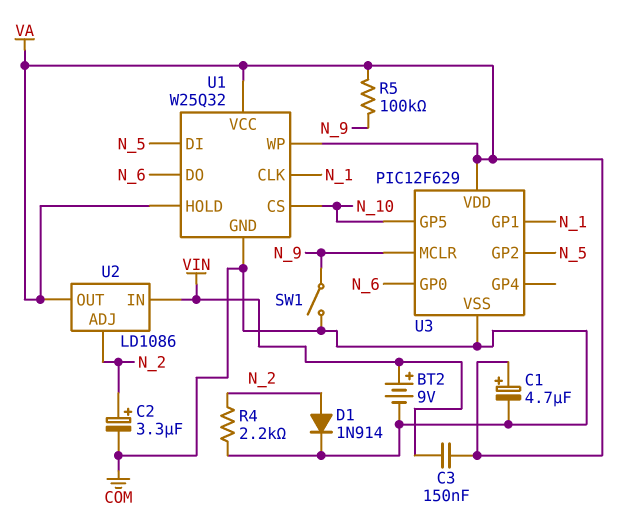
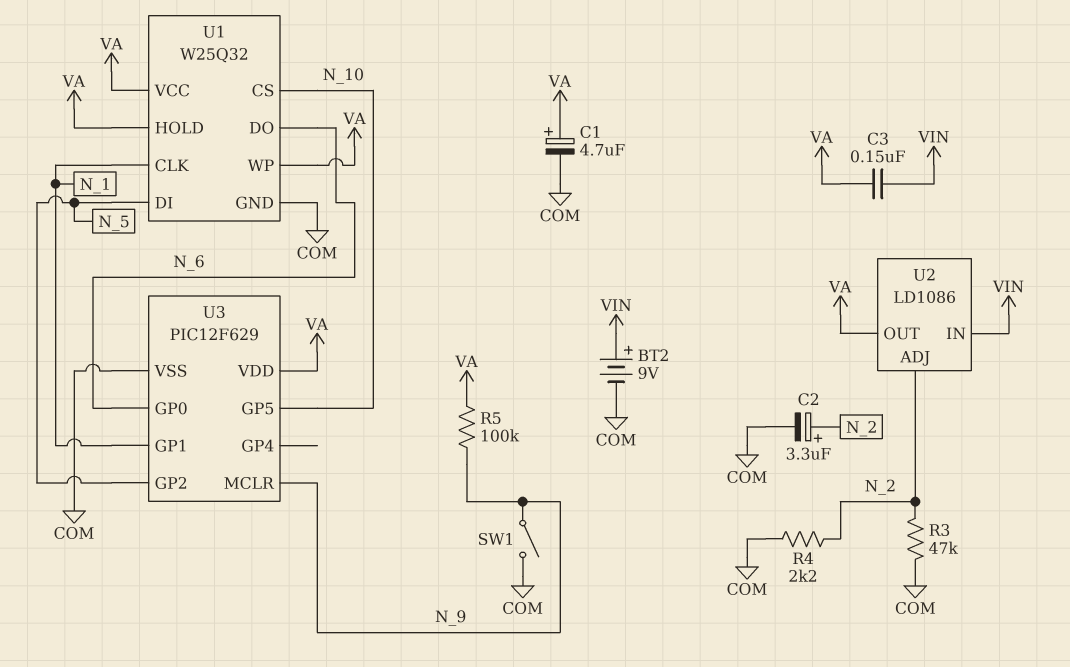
D1: diode 1N914 (A N_2, K COM) -> none
R3: none -> 47k (COM, N_2)

